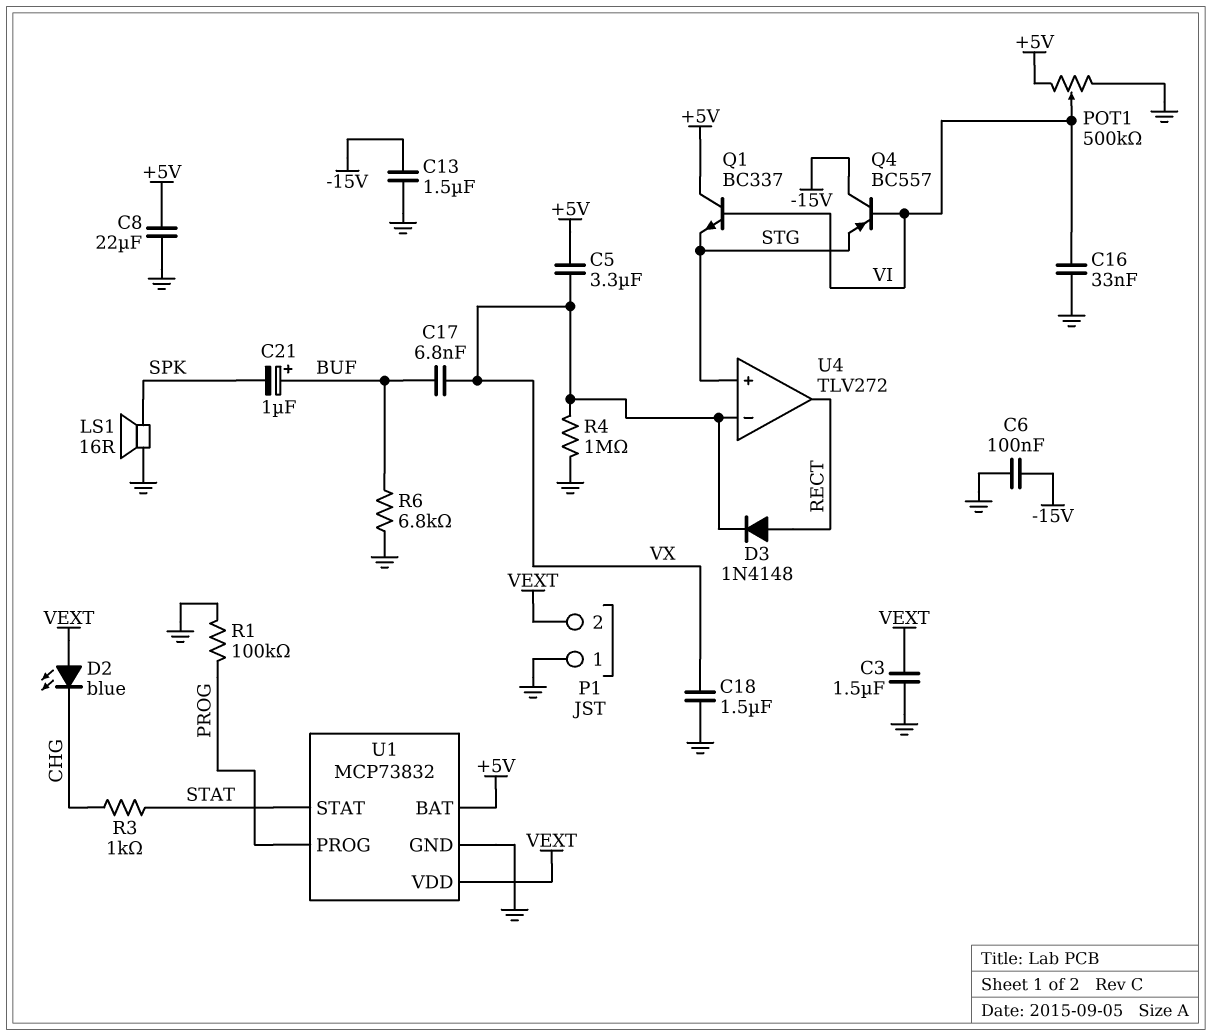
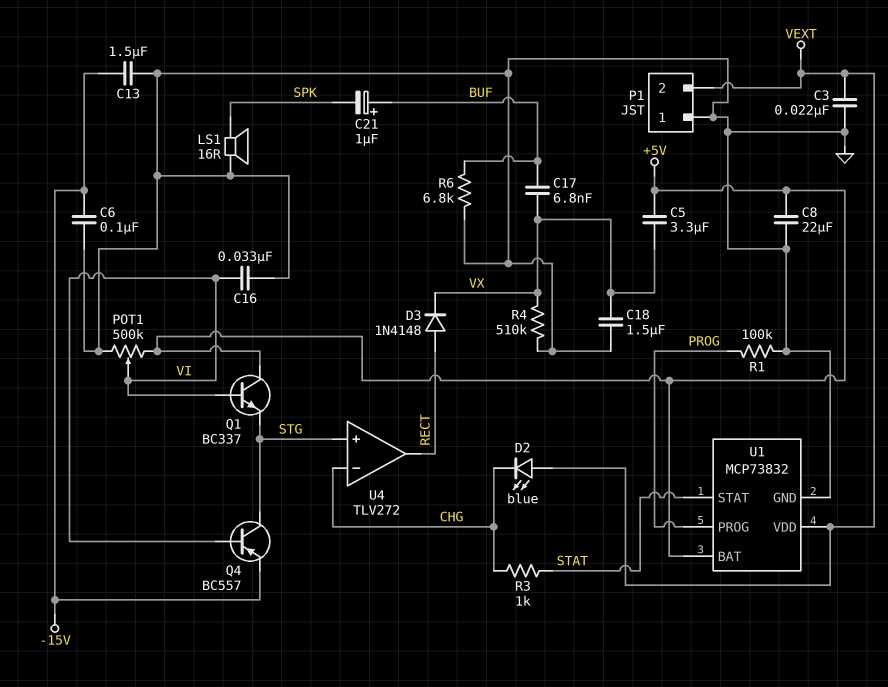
C3: 1.5uF (GND, VEXT) -> 22nF (GND, VEXT)
Q4: PNP BC557 (B VI, C -15V, E STG) -> PNP BC557 (B VI, C STG, E -15V)
R4: 1M (GND, VX) -> 510k (GND, VX)
U4 pin in-: VX -> CHG

